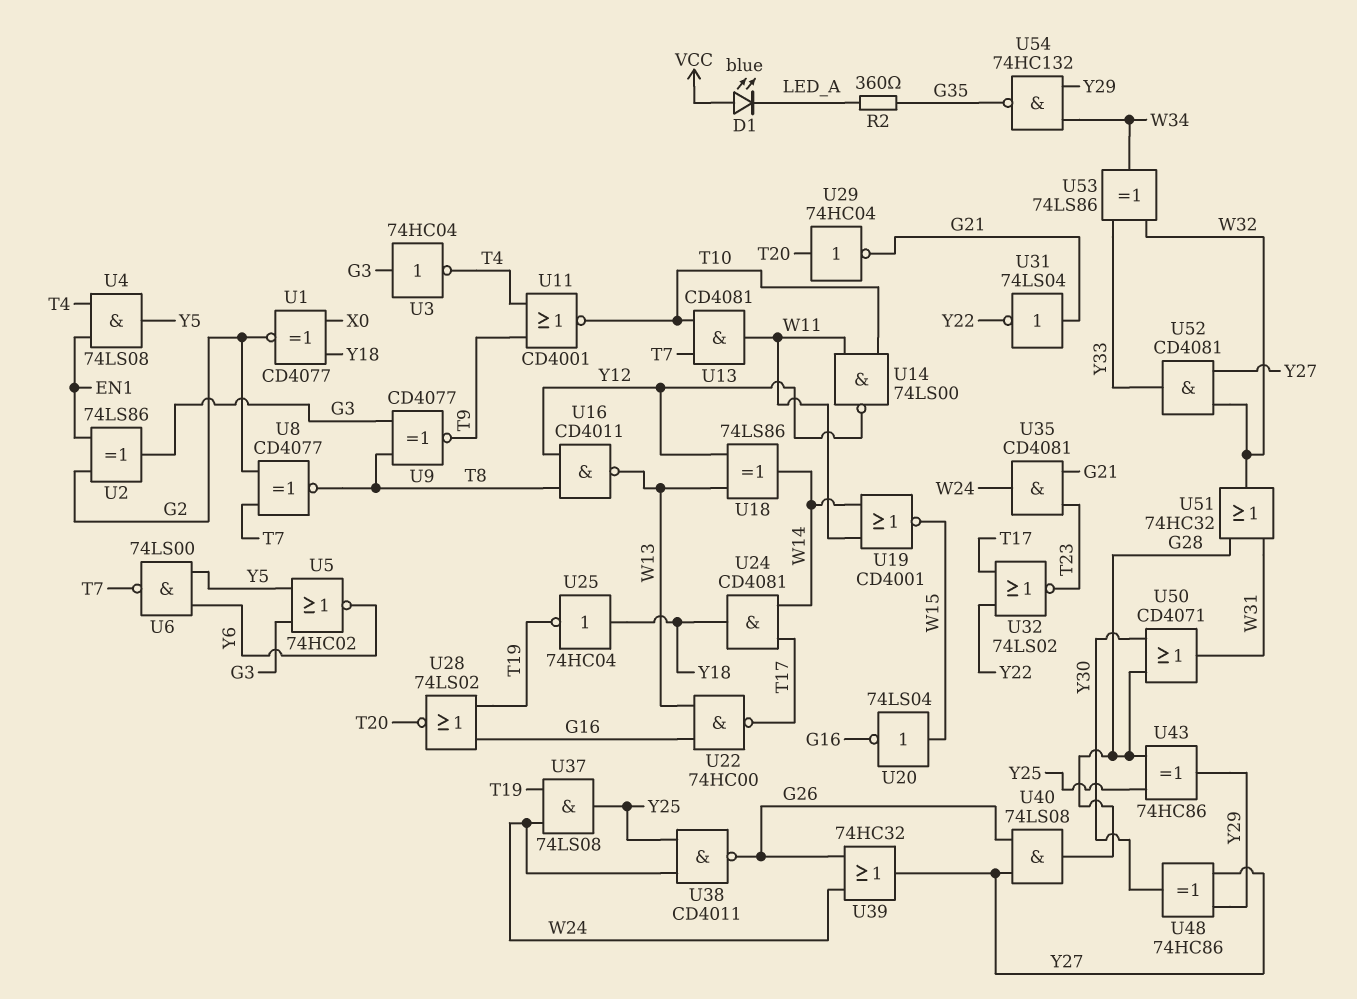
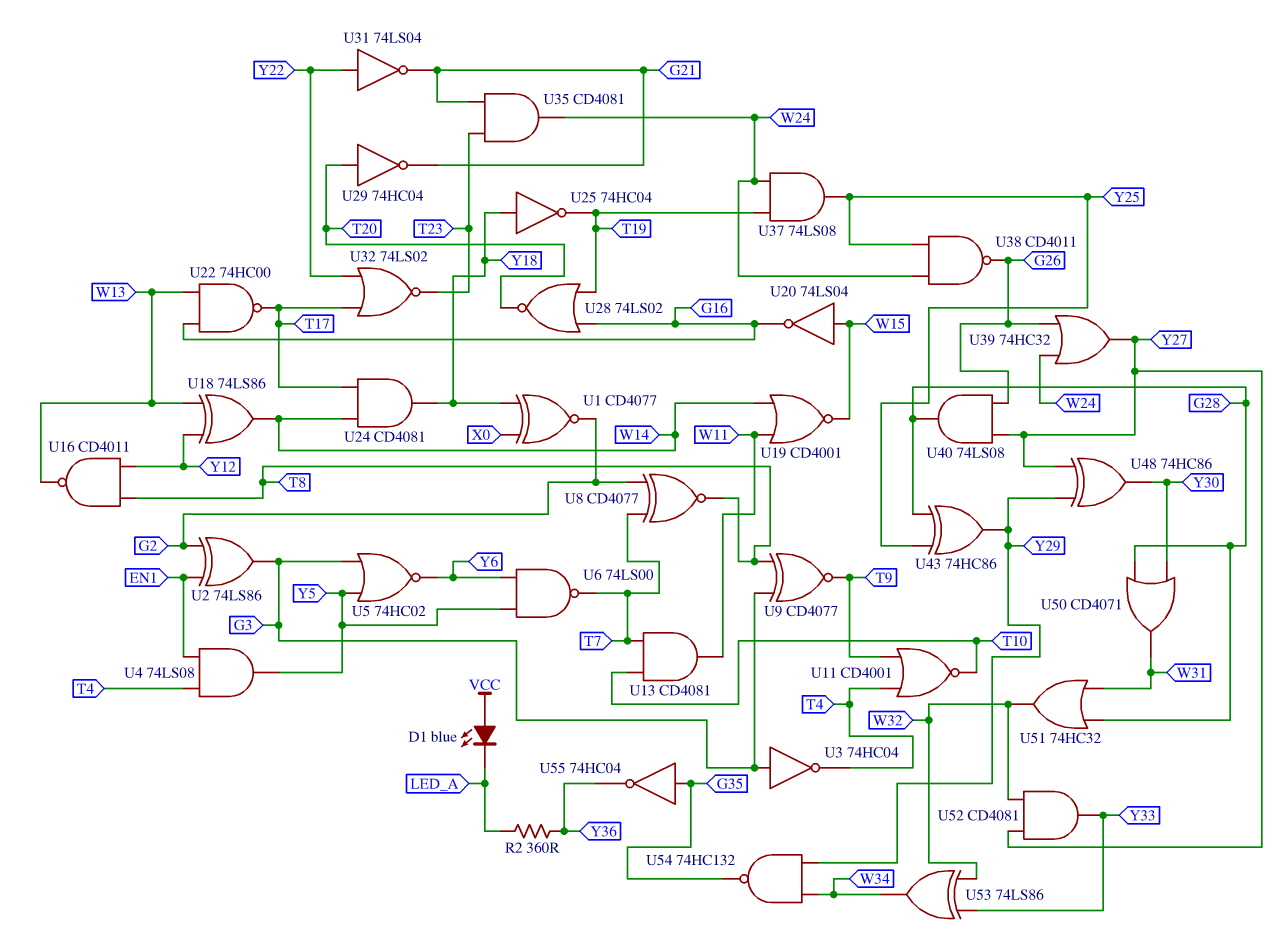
R2: 360 (G35, LED_A) -> 360 (LED_A, Y36)
U14: NAND 74LS00 (in T10, in W11, out Y12) -> none
U31: NOT 74LS04 (in G21, out Y22) -> NOT 74LS04 (in Y22, out G21)
U55: none -> NOT 74HC04 (in G35, out Y36)

